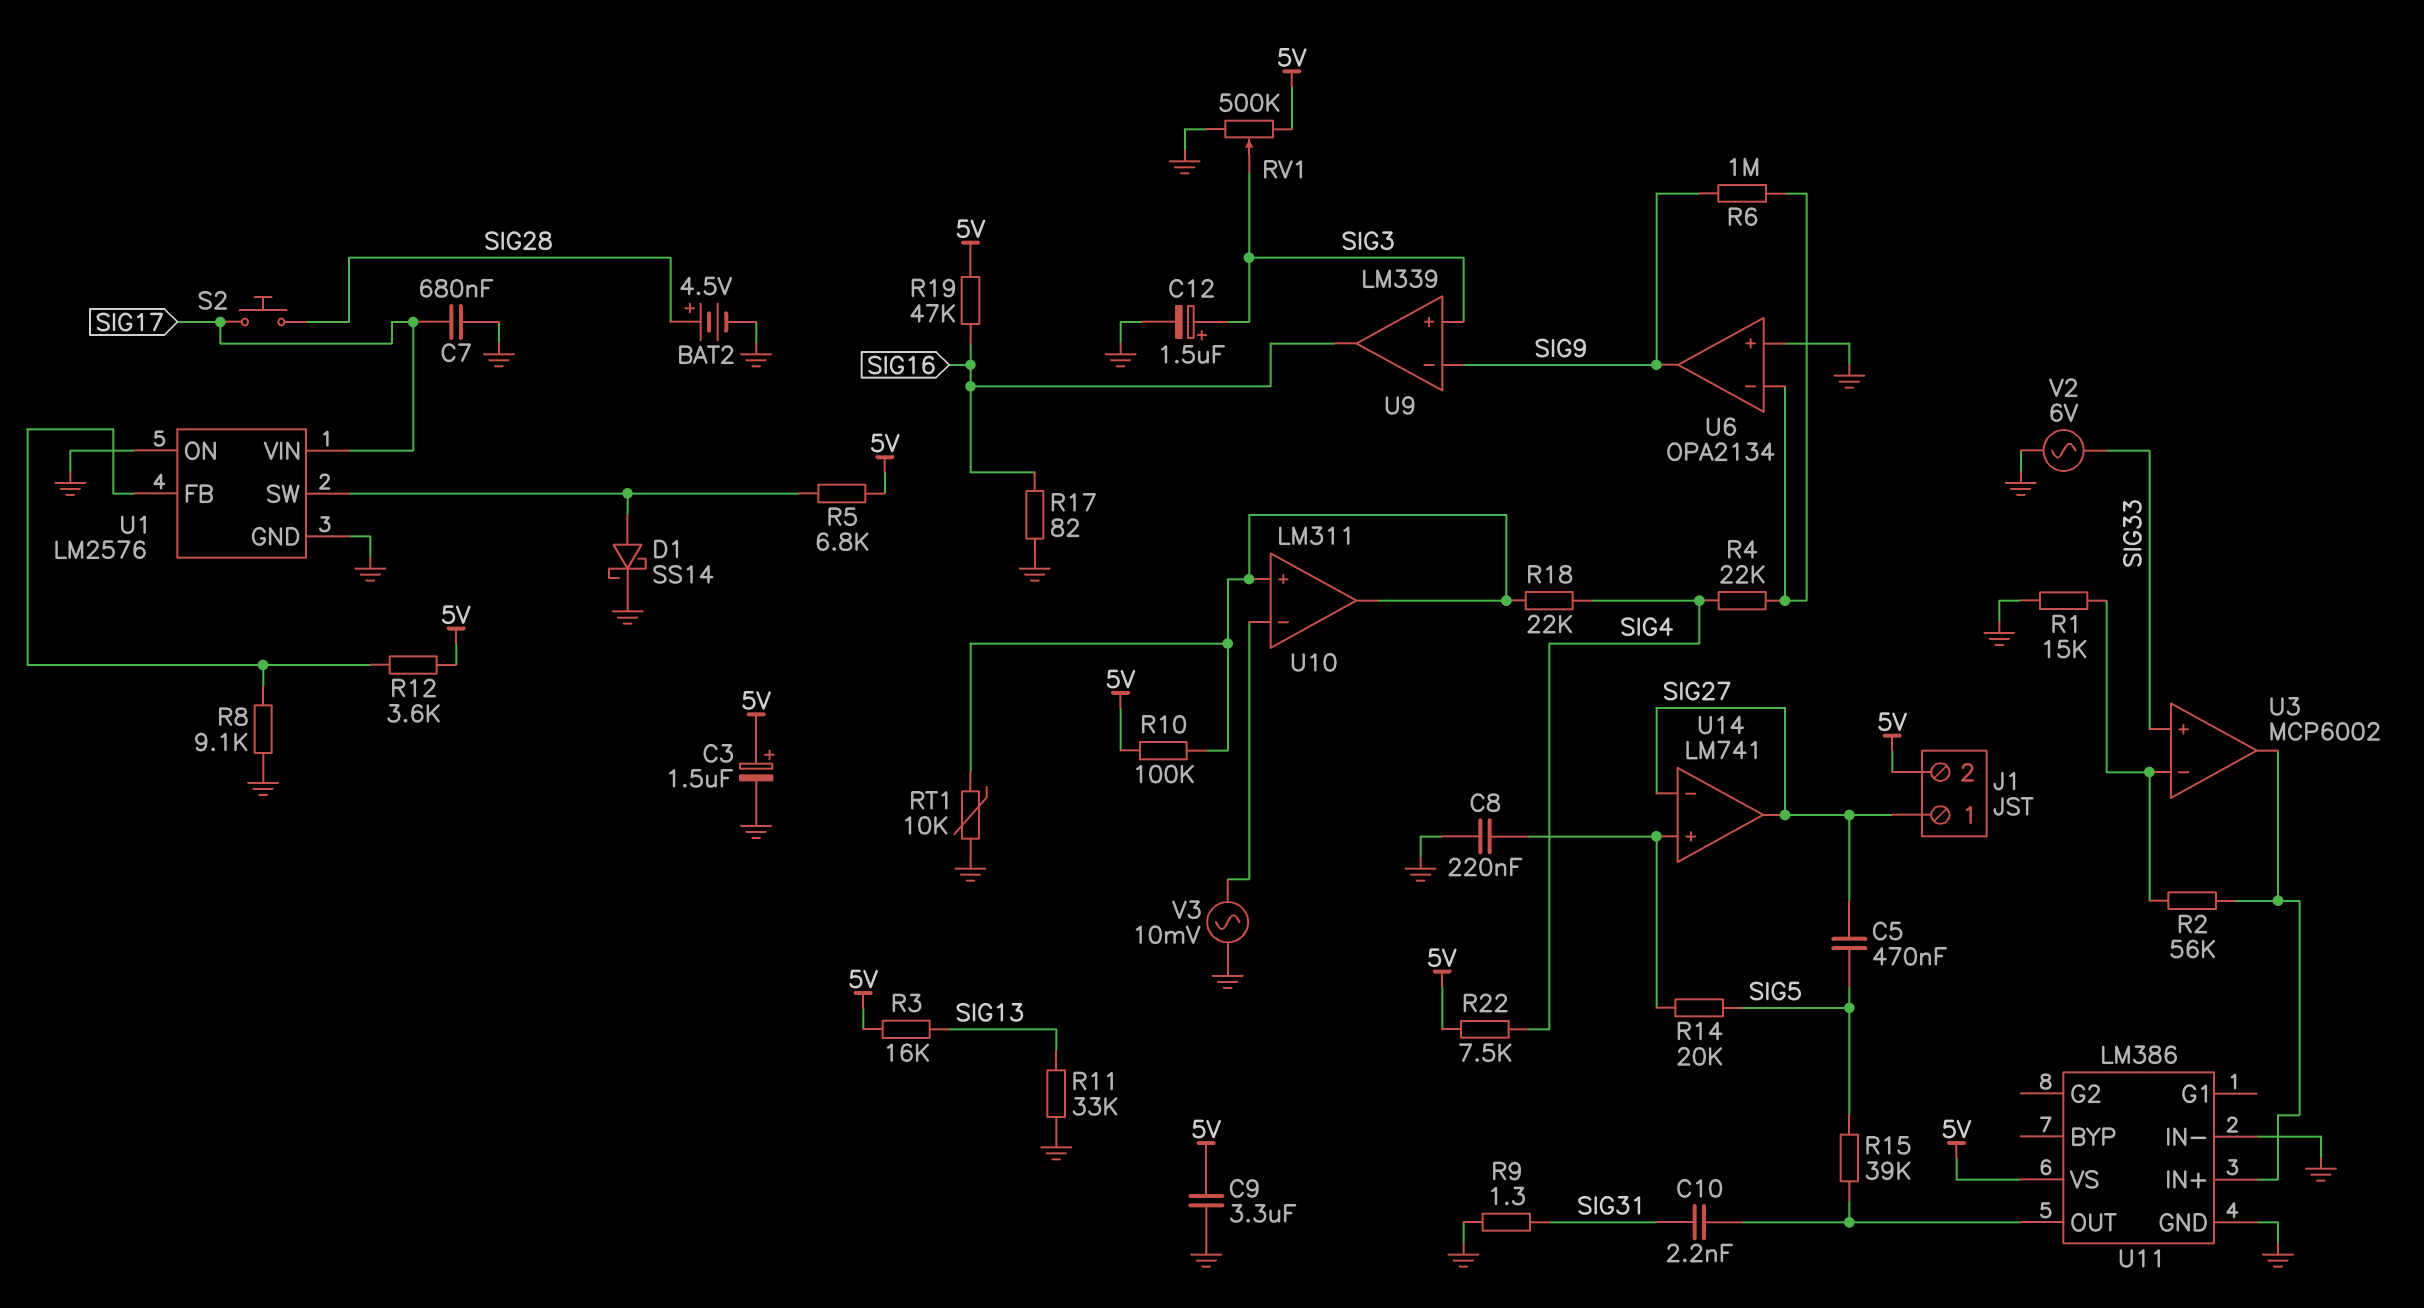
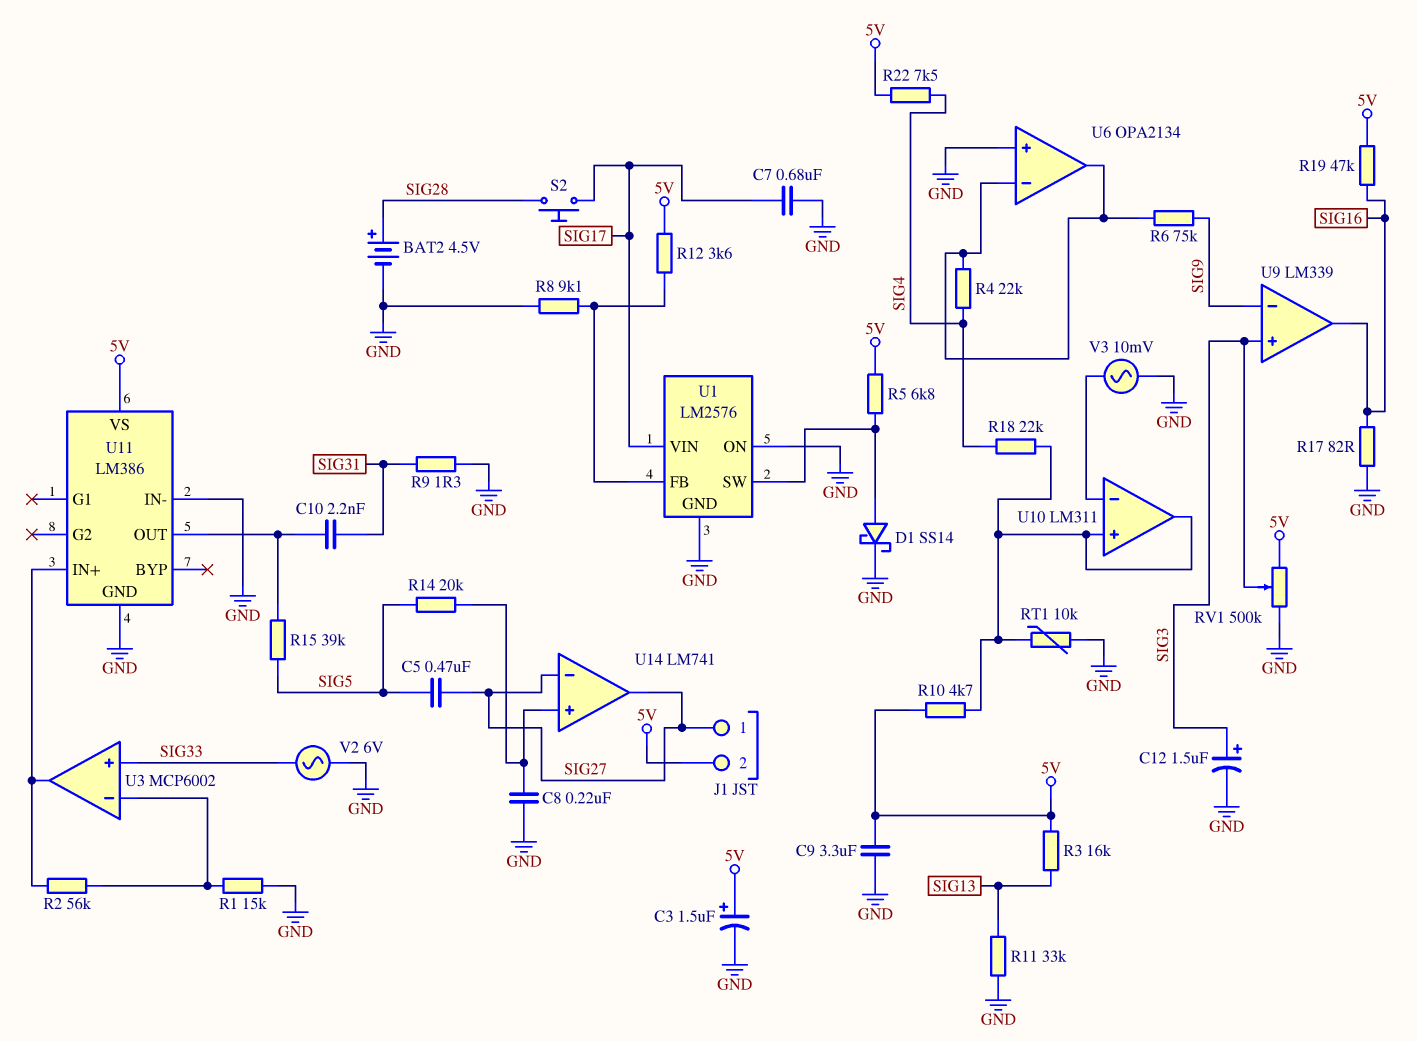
R6: 1M (SIG9, U6/in-) -> 75k (SIG9, U6/in-)
R10: 100k (5V, U10/in+) -> 4.7k (5V, U10/in+)
U6 pin out: SIG9 -> U6/in-

